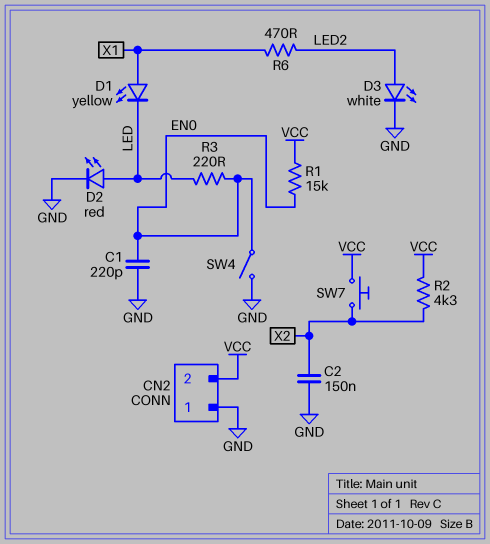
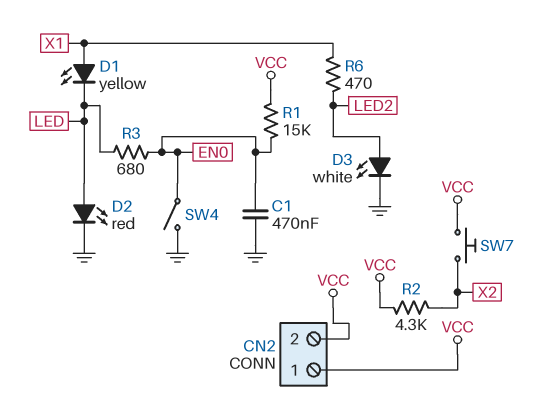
C1: 220pF (EN0, GND) -> 470nF (EN0, GND)
C2: 150nF (GND, X2) -> none
CN2 pin 1: GND -> VCC
R3: 220 (EN0, LED) -> 680 (EN0, LED)

